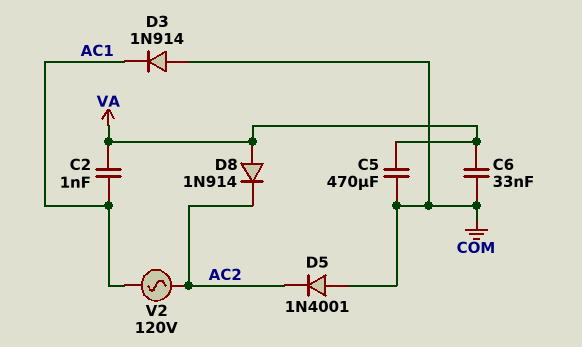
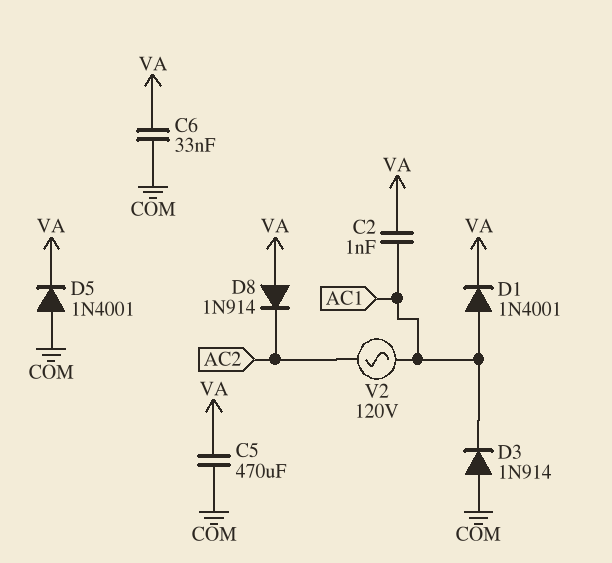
D1: none -> diode 1N4001 (A AC1, K VA)
D5: diode 1N4001 (A COM, K AC2) -> diode 1N4001 (A COM, K VA)

